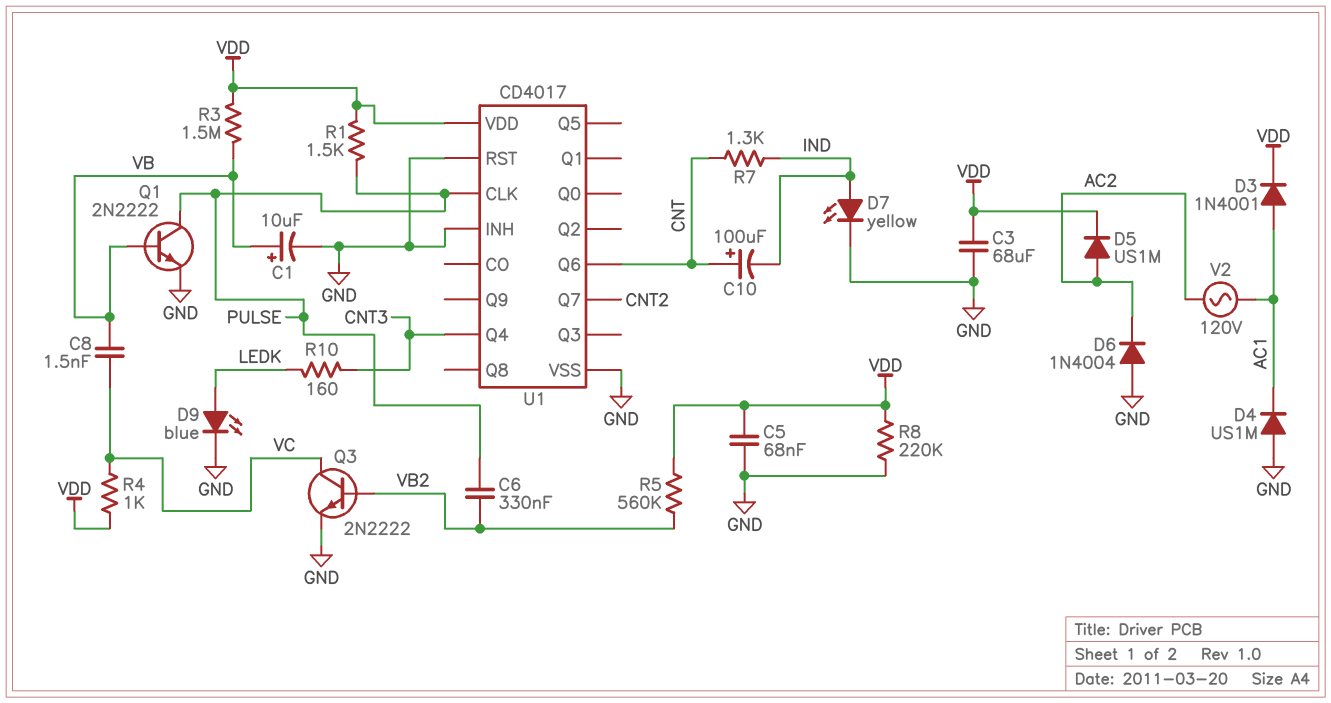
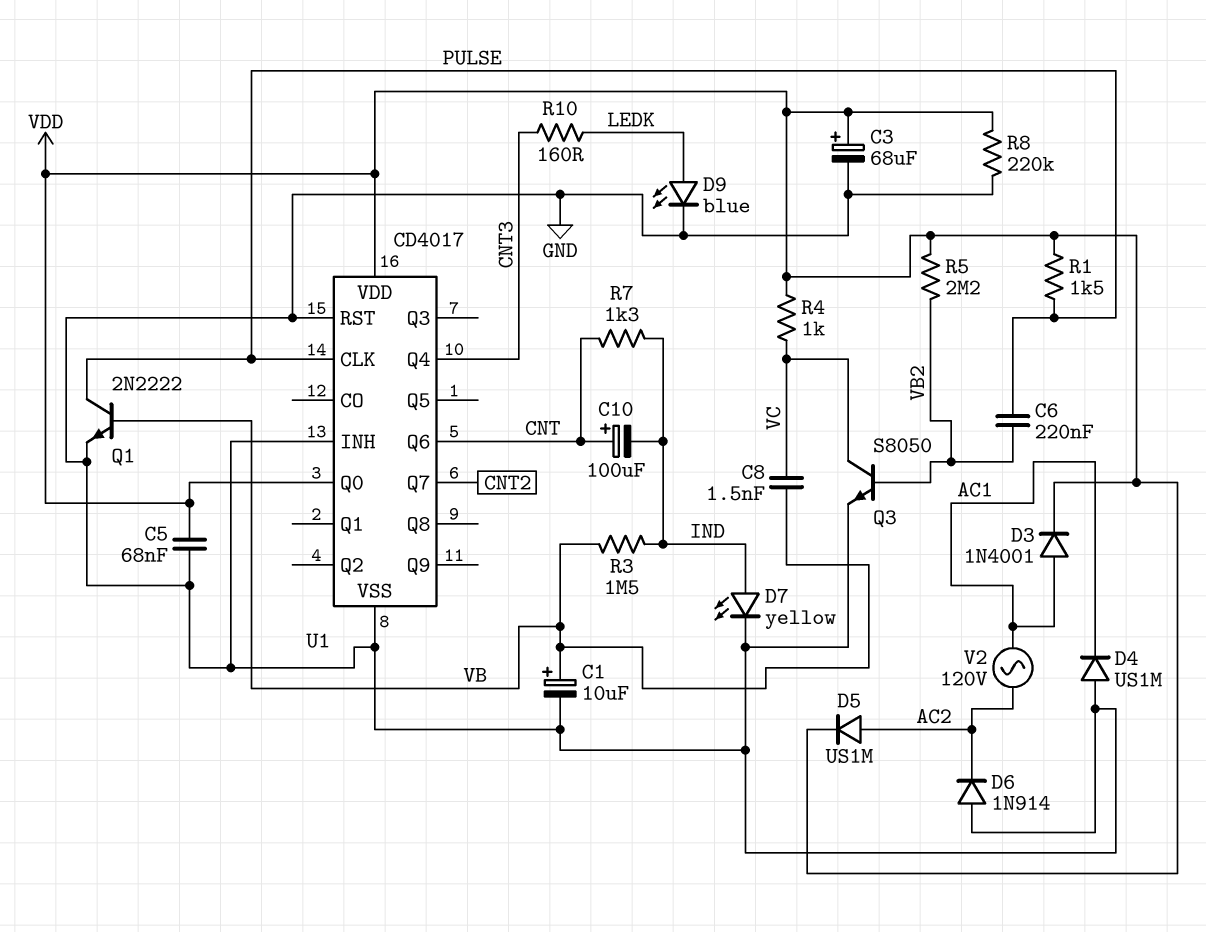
C3: 68uF (GND, VDD) -> 68uF (plus VDD, minus GND)
C6: 330nF (PULSE, VB2) -> 220nF (PULSE, VB2)
D6: diode 1N4004 (A GND, K AC2) -> diode 1N914 (A GND, K AC2)
Q3: NPN 2N2222 (B VB2, C VC, E GND) -> NPN S8050 (B VB2, C VC, E GND)
R3: 1.5M (VB, VDD) -> 1.5M (IND, VB)
R5: 560k (VB2, VDD) -> 2.2M (VB2, VDD)
U1 pin Q0: none -> VDD

